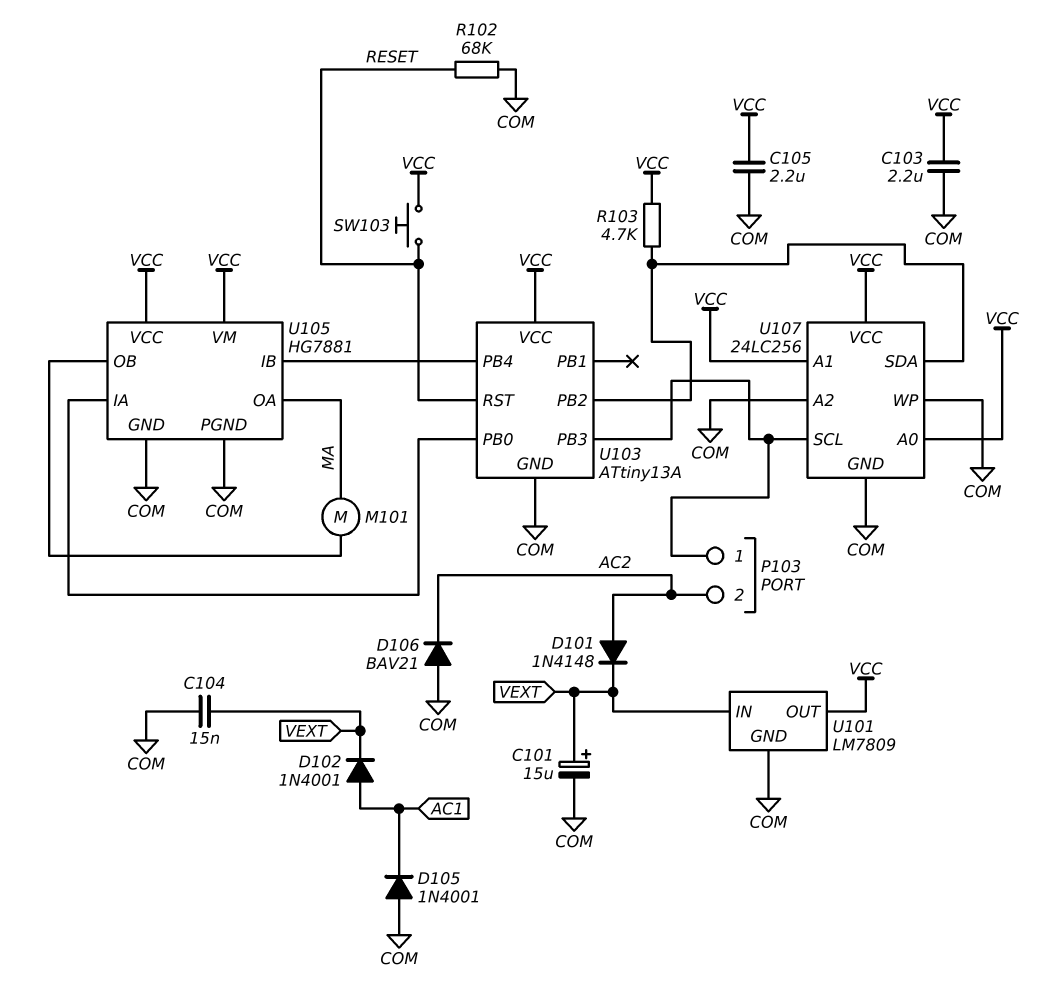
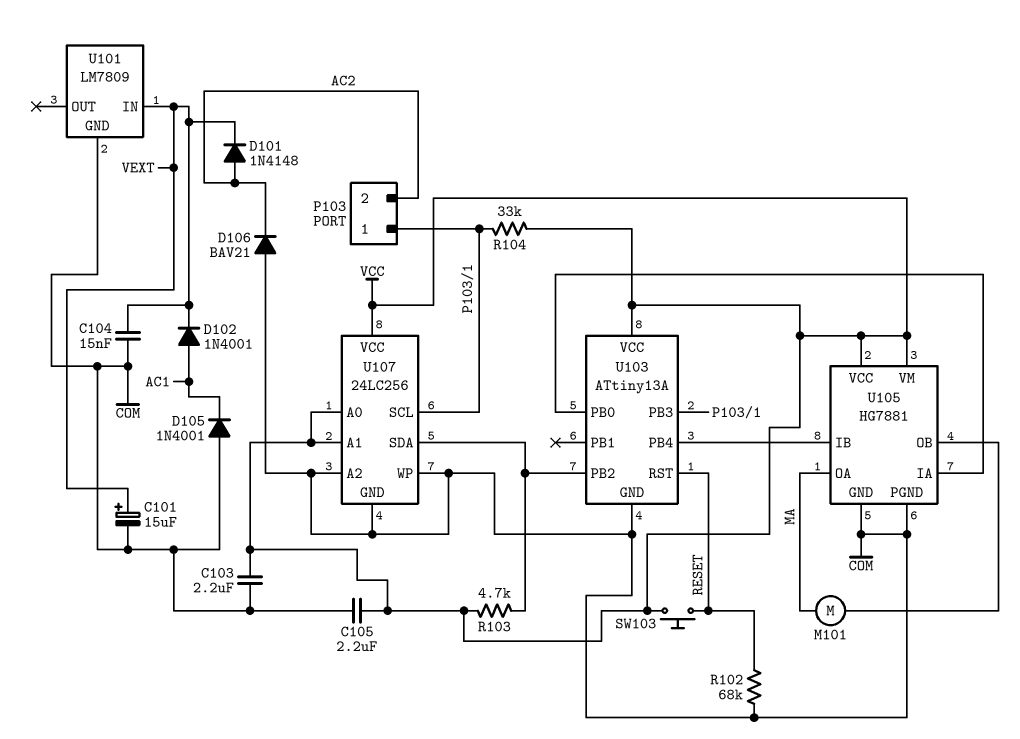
R104: none -> 33k (P103/1, VCC)
U101 pin OUT: VCC -> none

